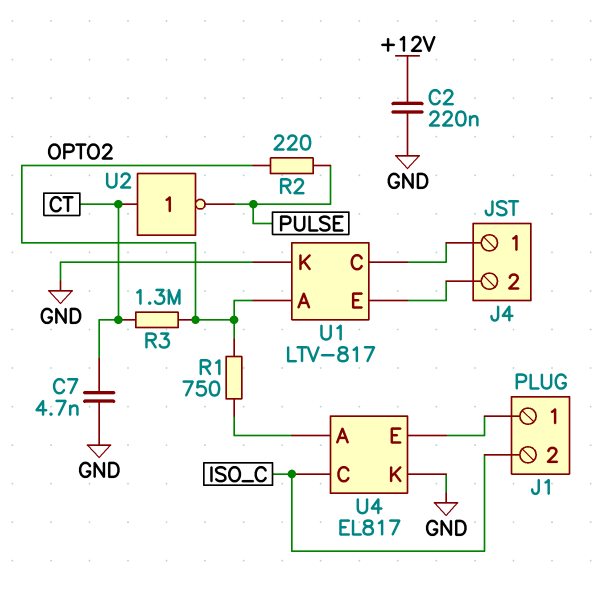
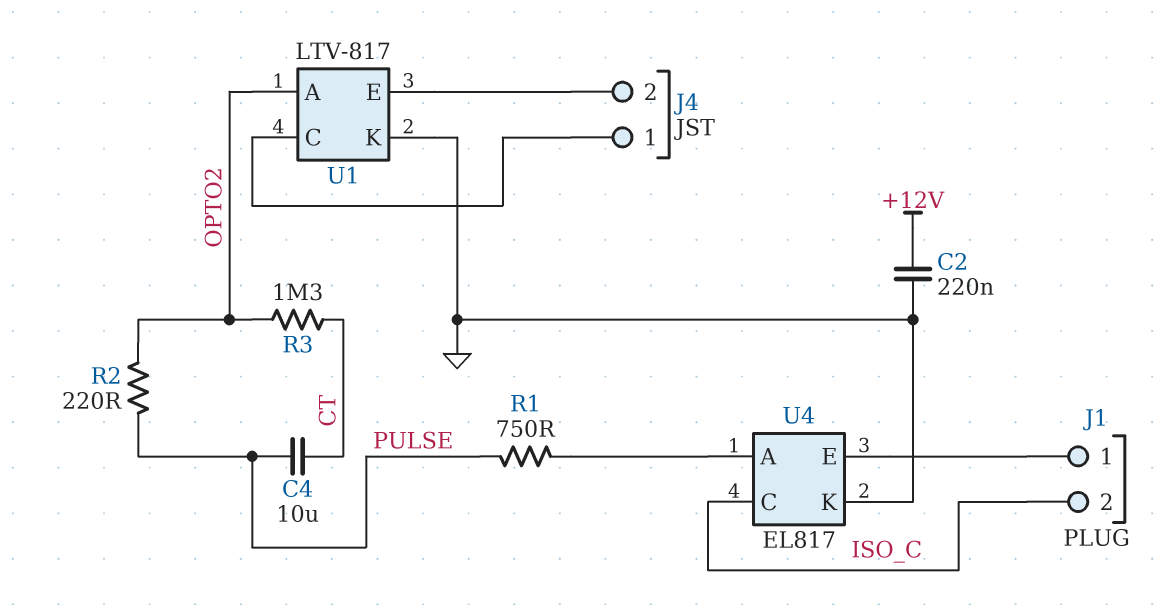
C4: none -> 10uF (CT, PULSE)
C7: 4.7nF (CT, GND) -> none
R1: 750 (OPTO2, U4/A) -> 750 (PULSE, U4/A)
U2: NOT (in CT, out PULSE) -> none

